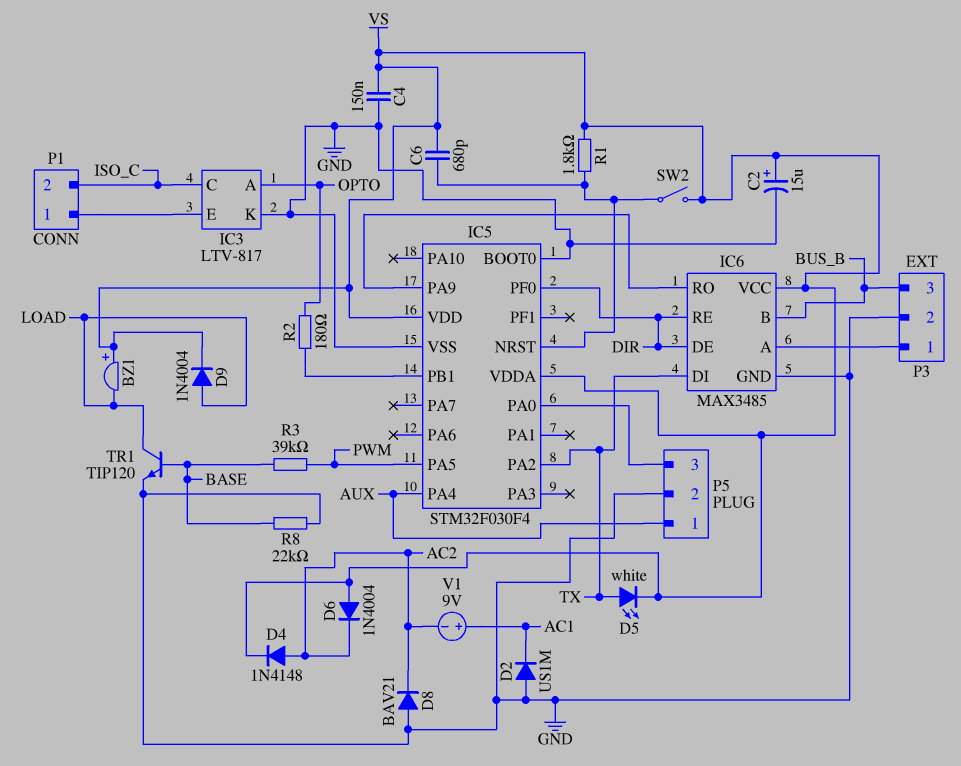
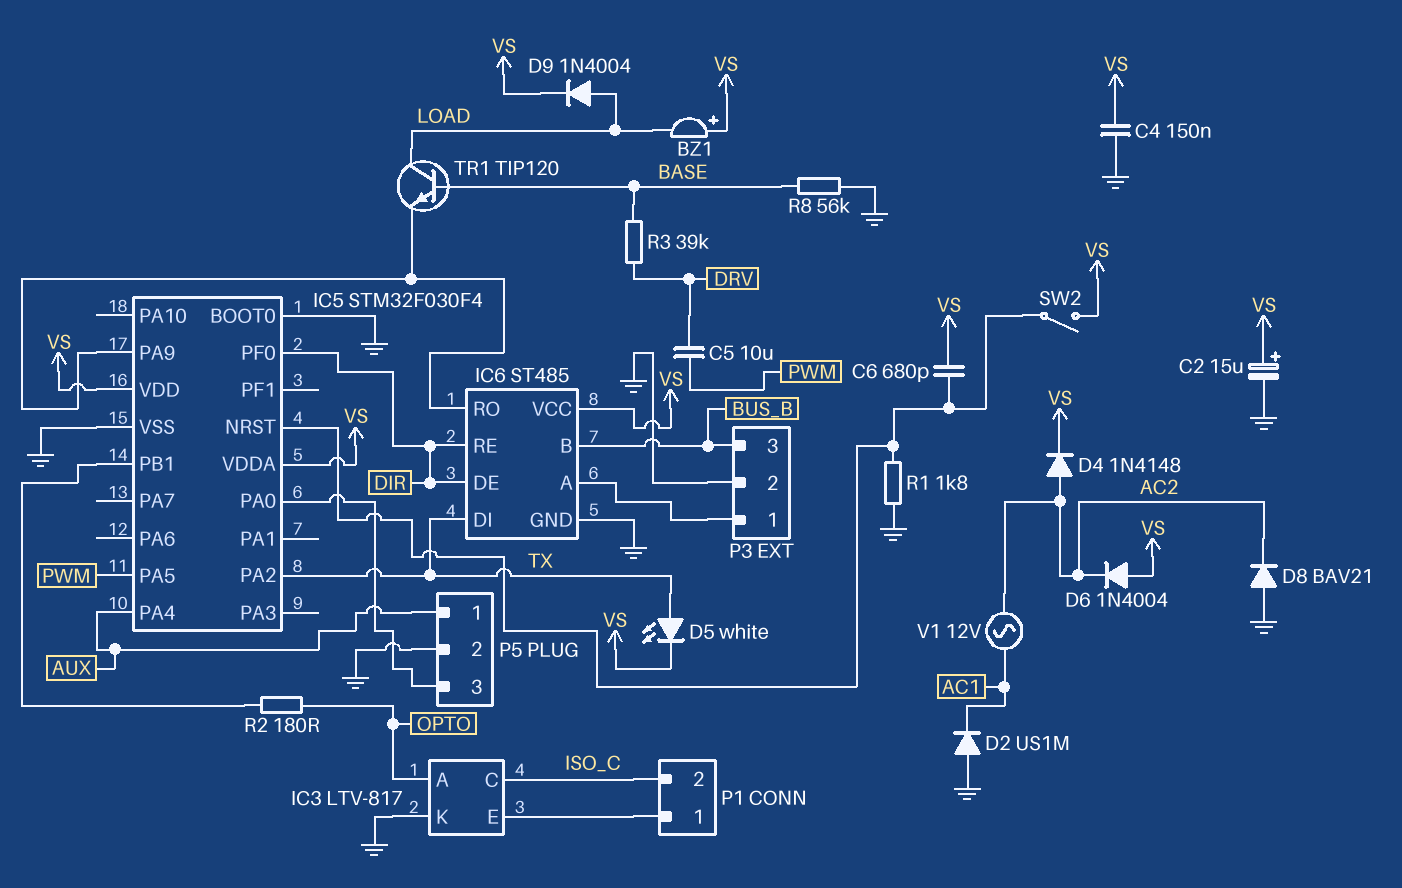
C5: none -> 10uF (DRV, PWM)
IC6: MAX3485 -> ST485
R1: 1.8k (IC5/NRST, VS) -> 1.8k (GND, IC5/NRST)
R3: 39k (BASE, PWM) -> 39k (BASE, DRV)
R8: 22k (BASE, GND) -> 56k (BASE, GND)
TR1: NPN TIP120 (B BASE, C LOAD, E GND) -> NPN TIP120 (B BASE, C LOAD, E IC5/PA9)
V1: 9V (plus AC1, minus AC2) -> AC 12V (AC1, AC2)

